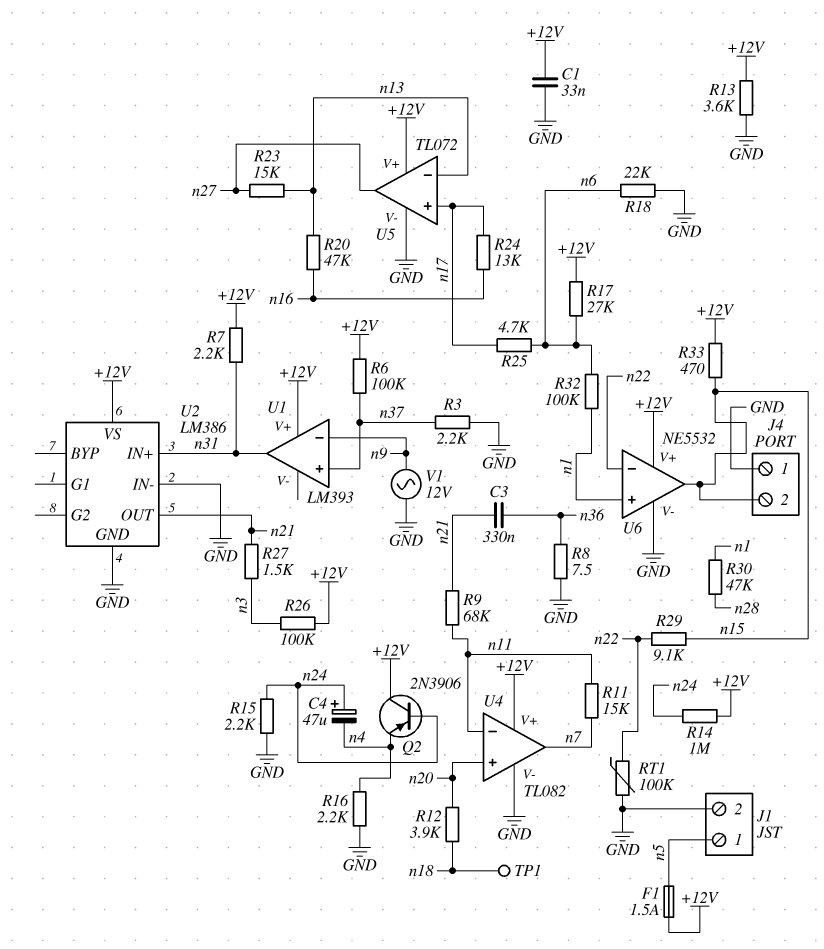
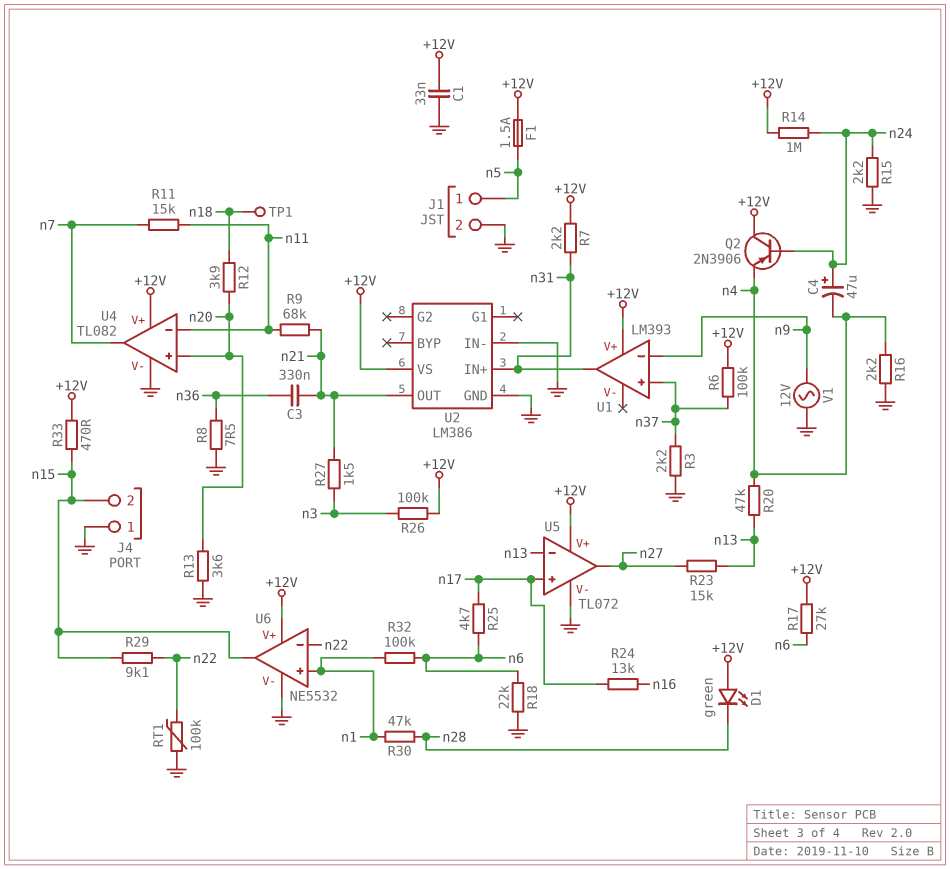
D1: none -> LED green (A +12V, K n28)
R13: 3.6k (+12V, GND) -> 3.6k (GND, n20)
R20: 47k (n13, n16) -> 47k (n4, n13)

